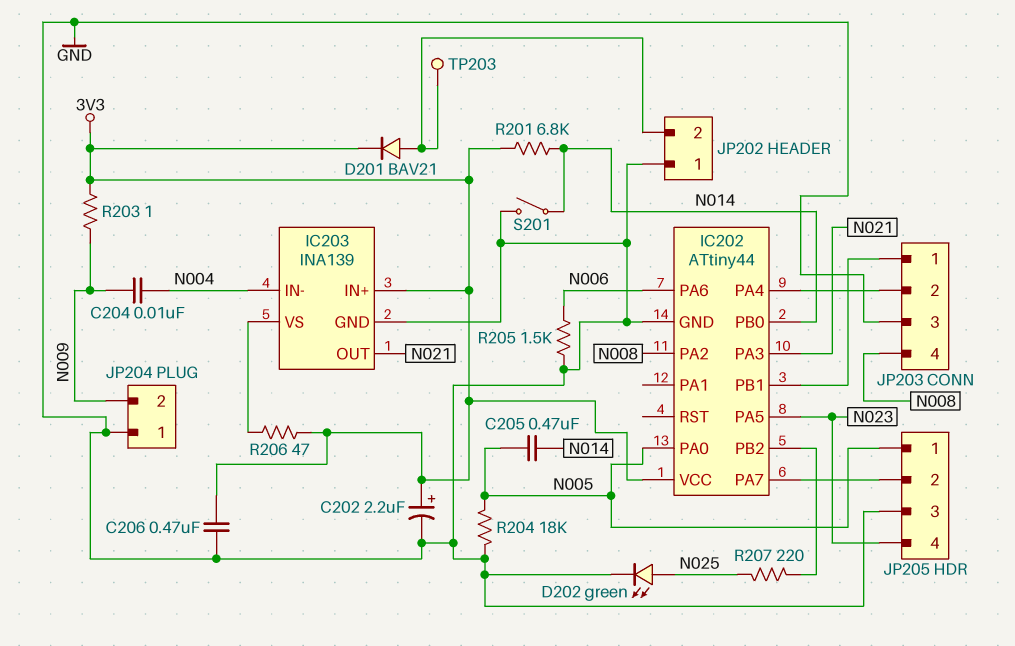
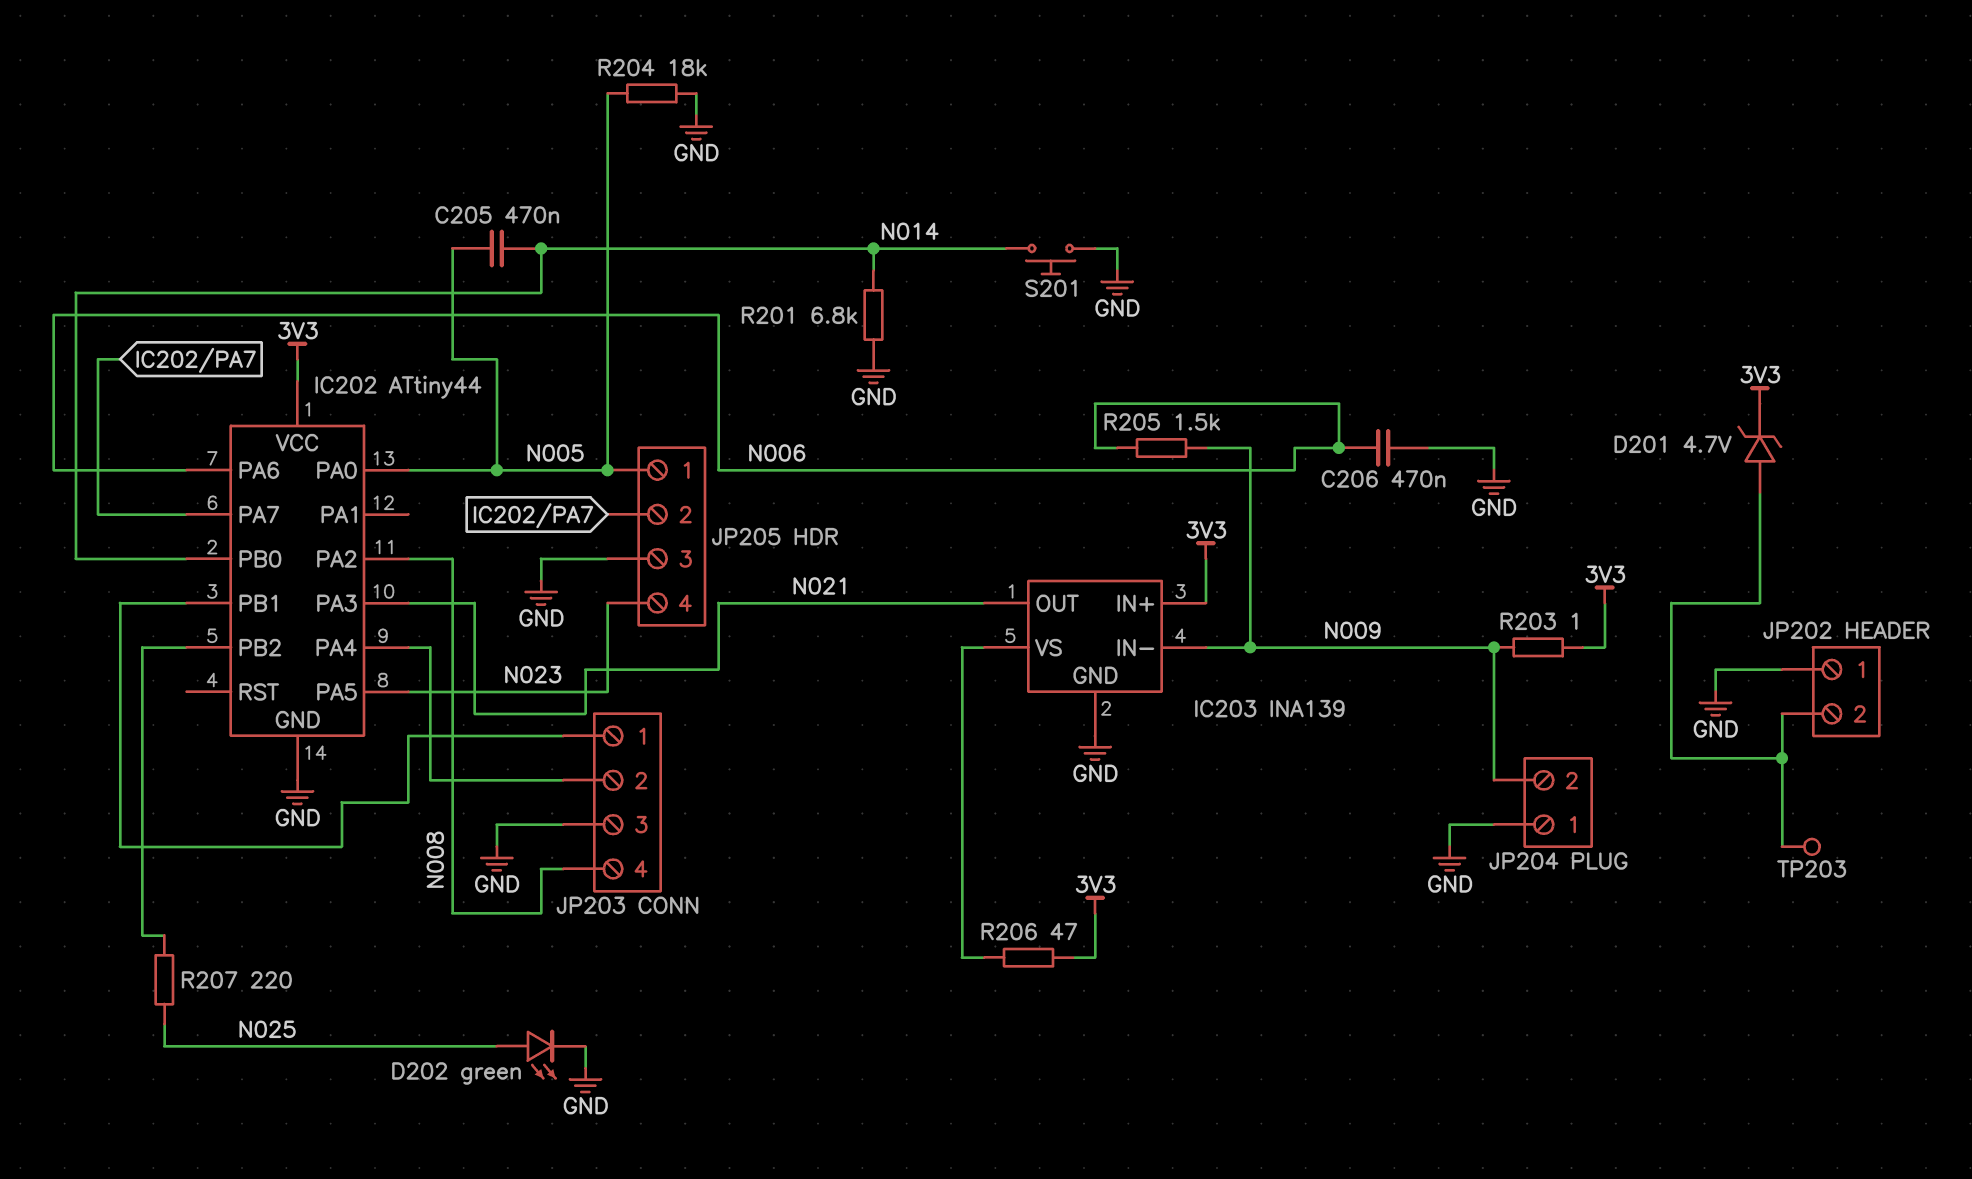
C202: 2.2uF (plus 3V3, minus GND) -> none
C204: 10nF (N004, N009) -> none
C206: 470nF (3V3, GND) -> 470nF (GND, N006)
D201: diode BAV21 (A JP202/2, K 3V3) -> zener 4.7V (A JP202/2, K 3V3)
IC203 pin IN-: N004 -> N009
R201: 6.8k (3V3, N014) -> 6.8k (GND, N014)
R205: 1.5k (GND, N006) -> 1.5k (N006, N009)
S201: switch (GND, N014) -> button (GND, N014)

